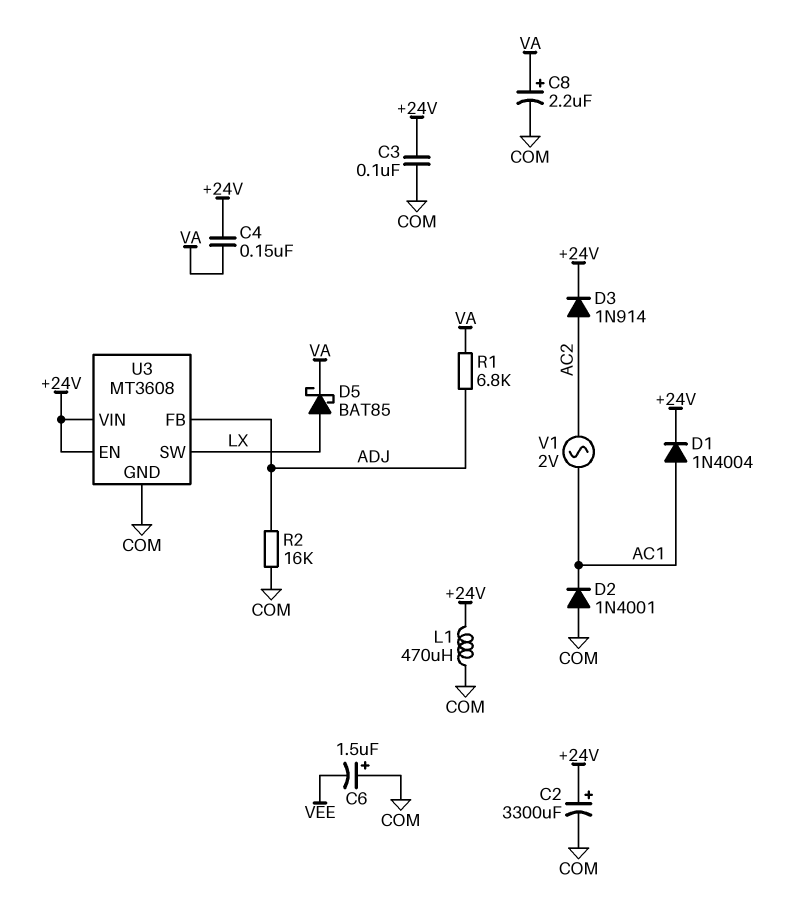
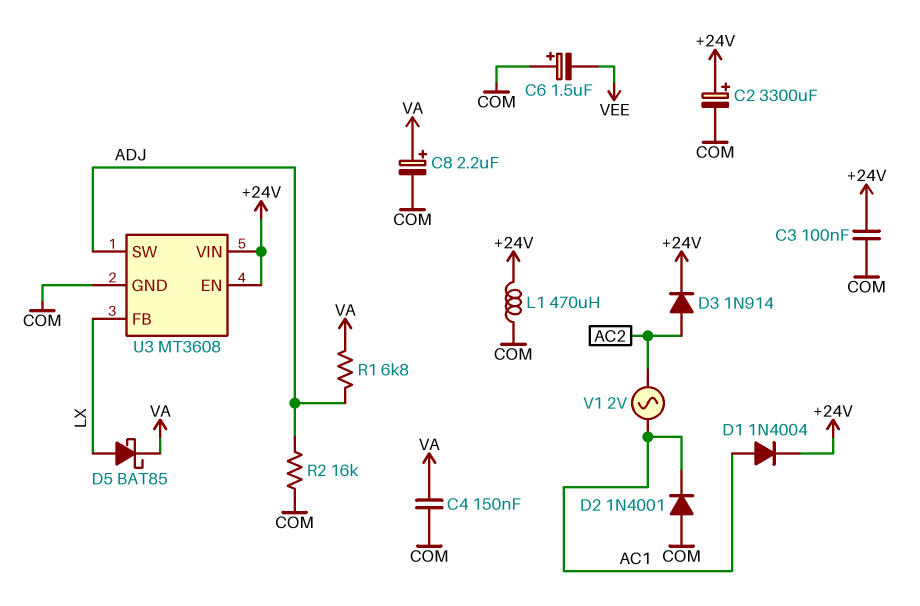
C4: 150nF (+24V, VA) -> 150nF (COM, VA)
U3 pin FB: ADJ -> LX
U3 pin SW: LX -> ADJ

